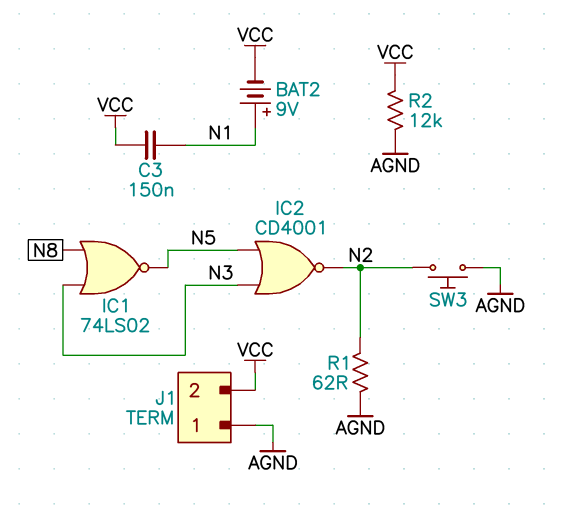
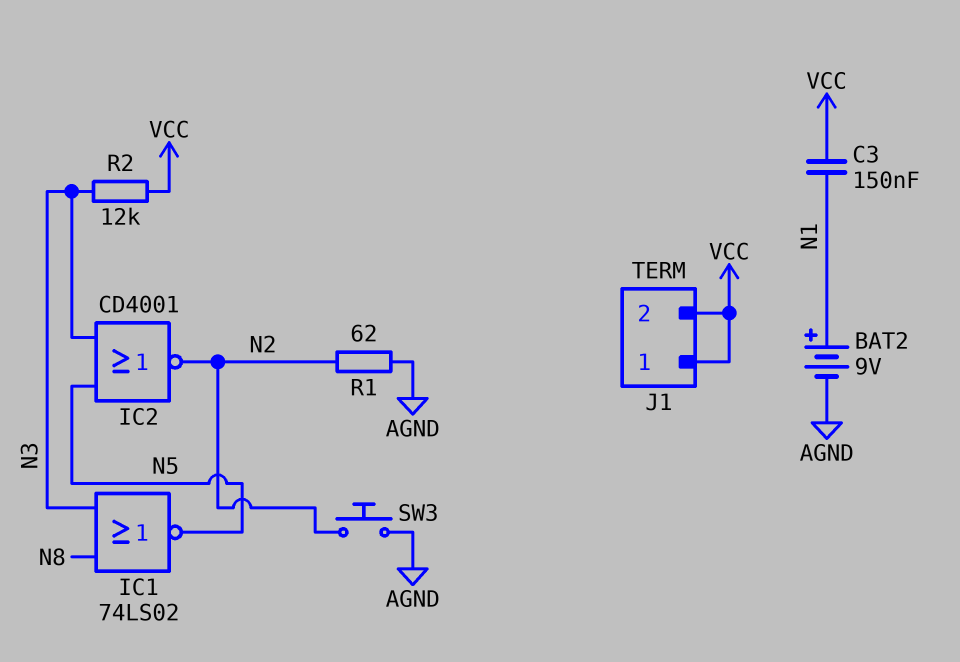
BAT2: 9V (plus N1, minus VCC) -> 9V (plus N1, minus AGND)
J1 pin 1: AGND -> VCC
R2: 12k (AGND, VCC) -> 12k (N3, VCC)

